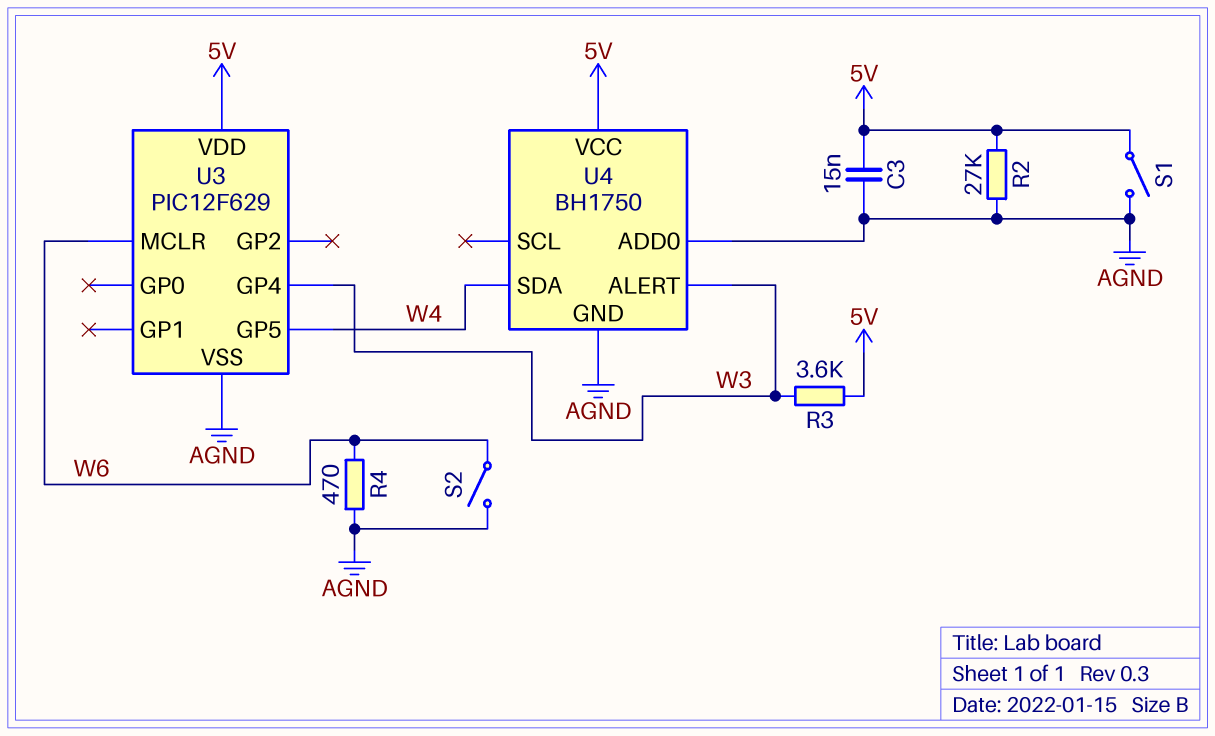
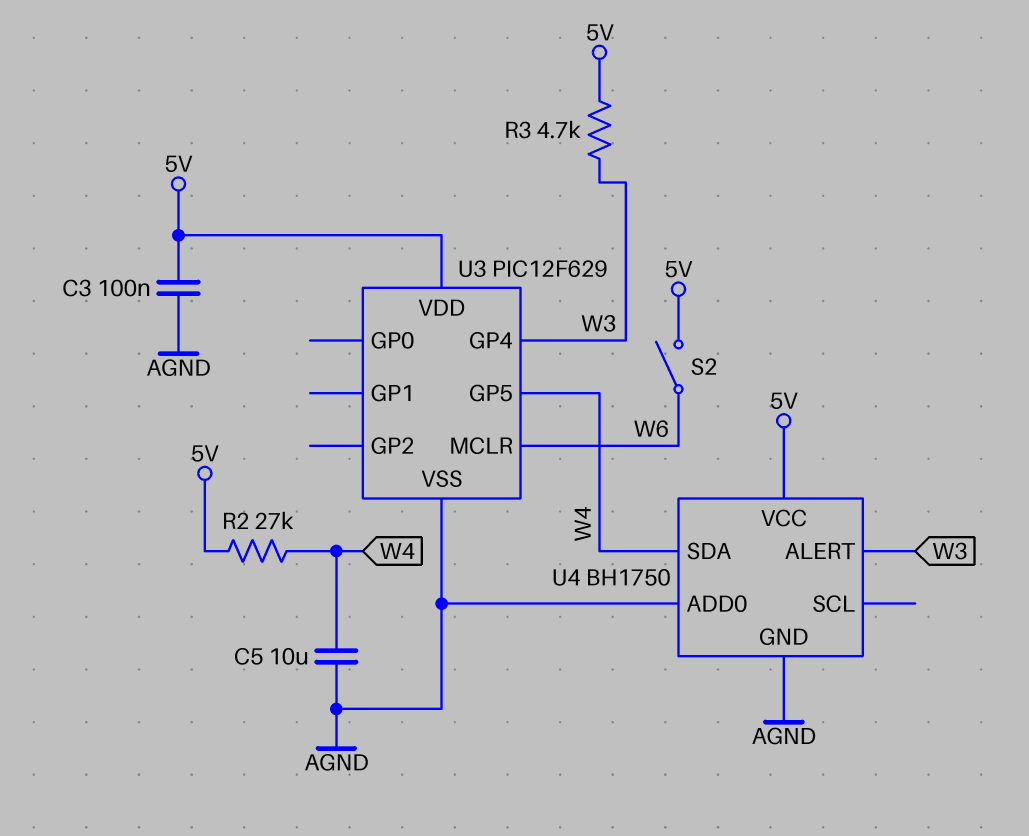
C3: 15nF (5V, AGND) -> 100nF (5V, AGND)
C5: none -> 10uF (AGND, W4)
R2: 27k (5V, AGND) -> 27k (5V, W4)
R3: 3.6k (5V, W3) -> 4.7k (5V, W3)
R4: 470 (AGND, W6) -> none
S1: switch (5V, AGND) -> none
S2: switch (AGND, W6) -> switch (5V, W6)

